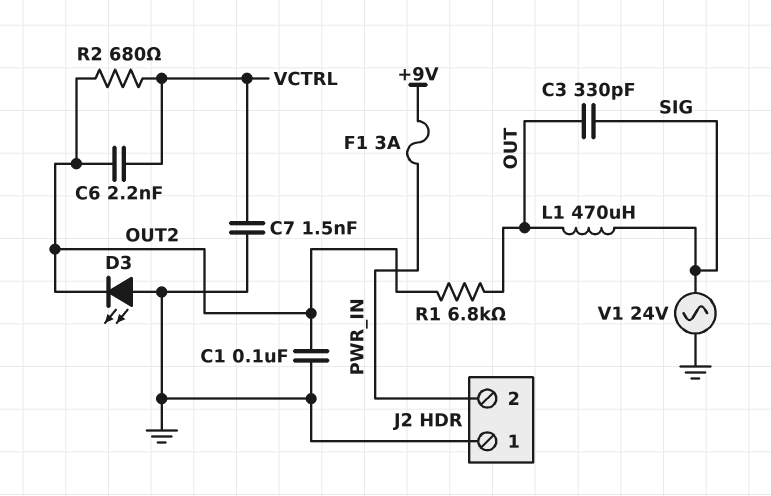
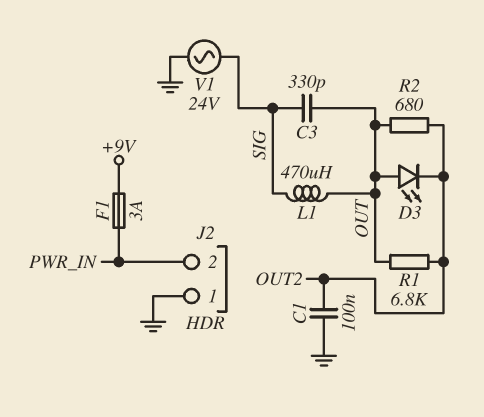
C6: 2.2nF (OUT2, VCTRL) -> none
C7: 1.5nF (GND, VCTRL) -> none
D3: LED (A GND, K OUT2) -> LED (A OUT, K OUT2)
R2: 680 (OUT2, VCTRL) -> 680 (OUT, OUT2)

